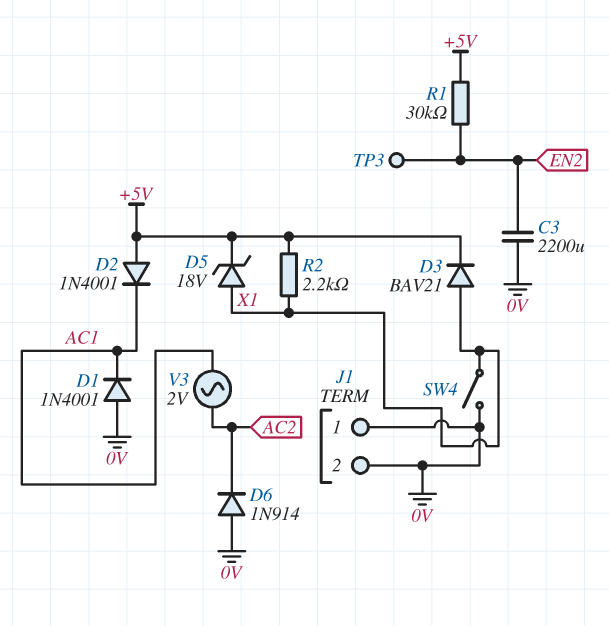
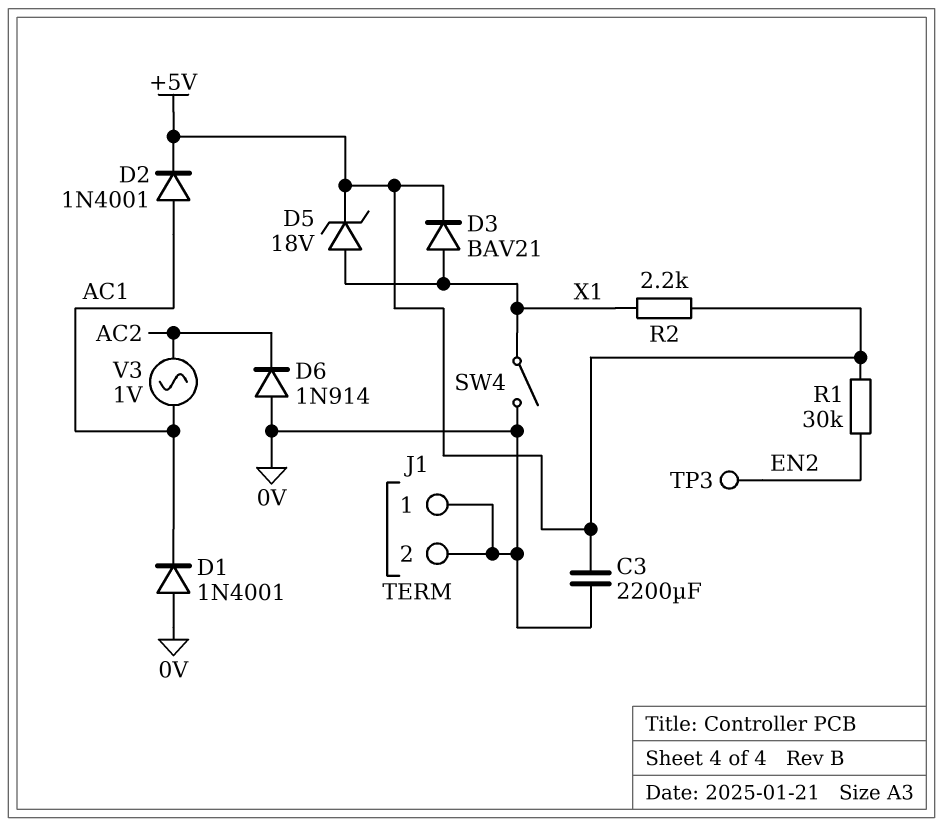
C3: 2200uF (0V, EN2) -> 2200uF (+5V, 0V)
D2: diode 1N4001 (A +5V, K AC1) -> diode 1N4001 (A AC1, K +5V)
V3: AC 2V (AC1, AC2) -> AC 1V (AC1, AC2)

